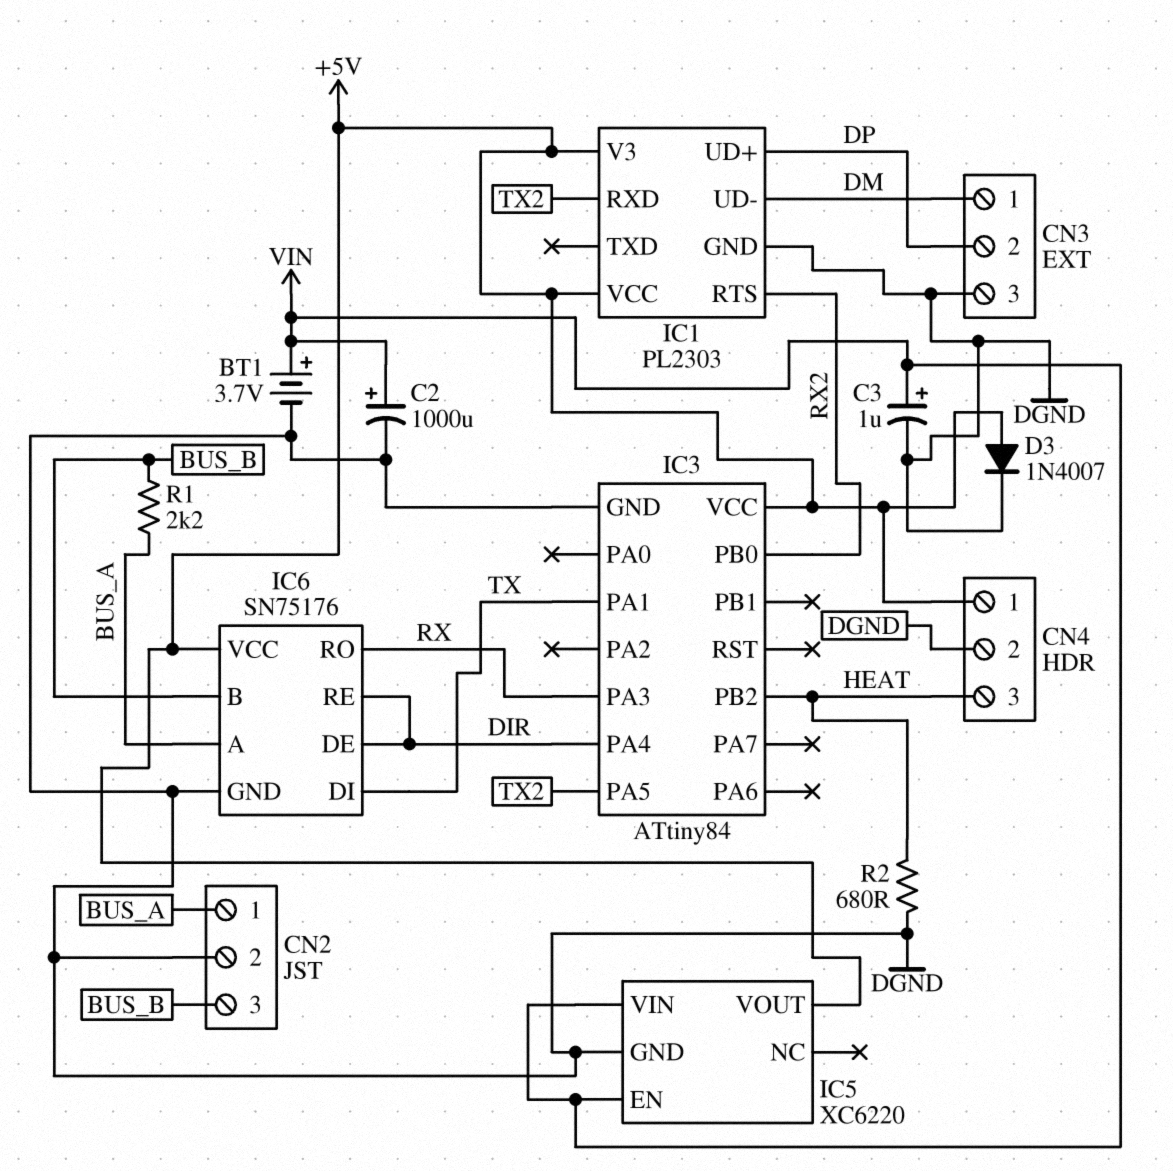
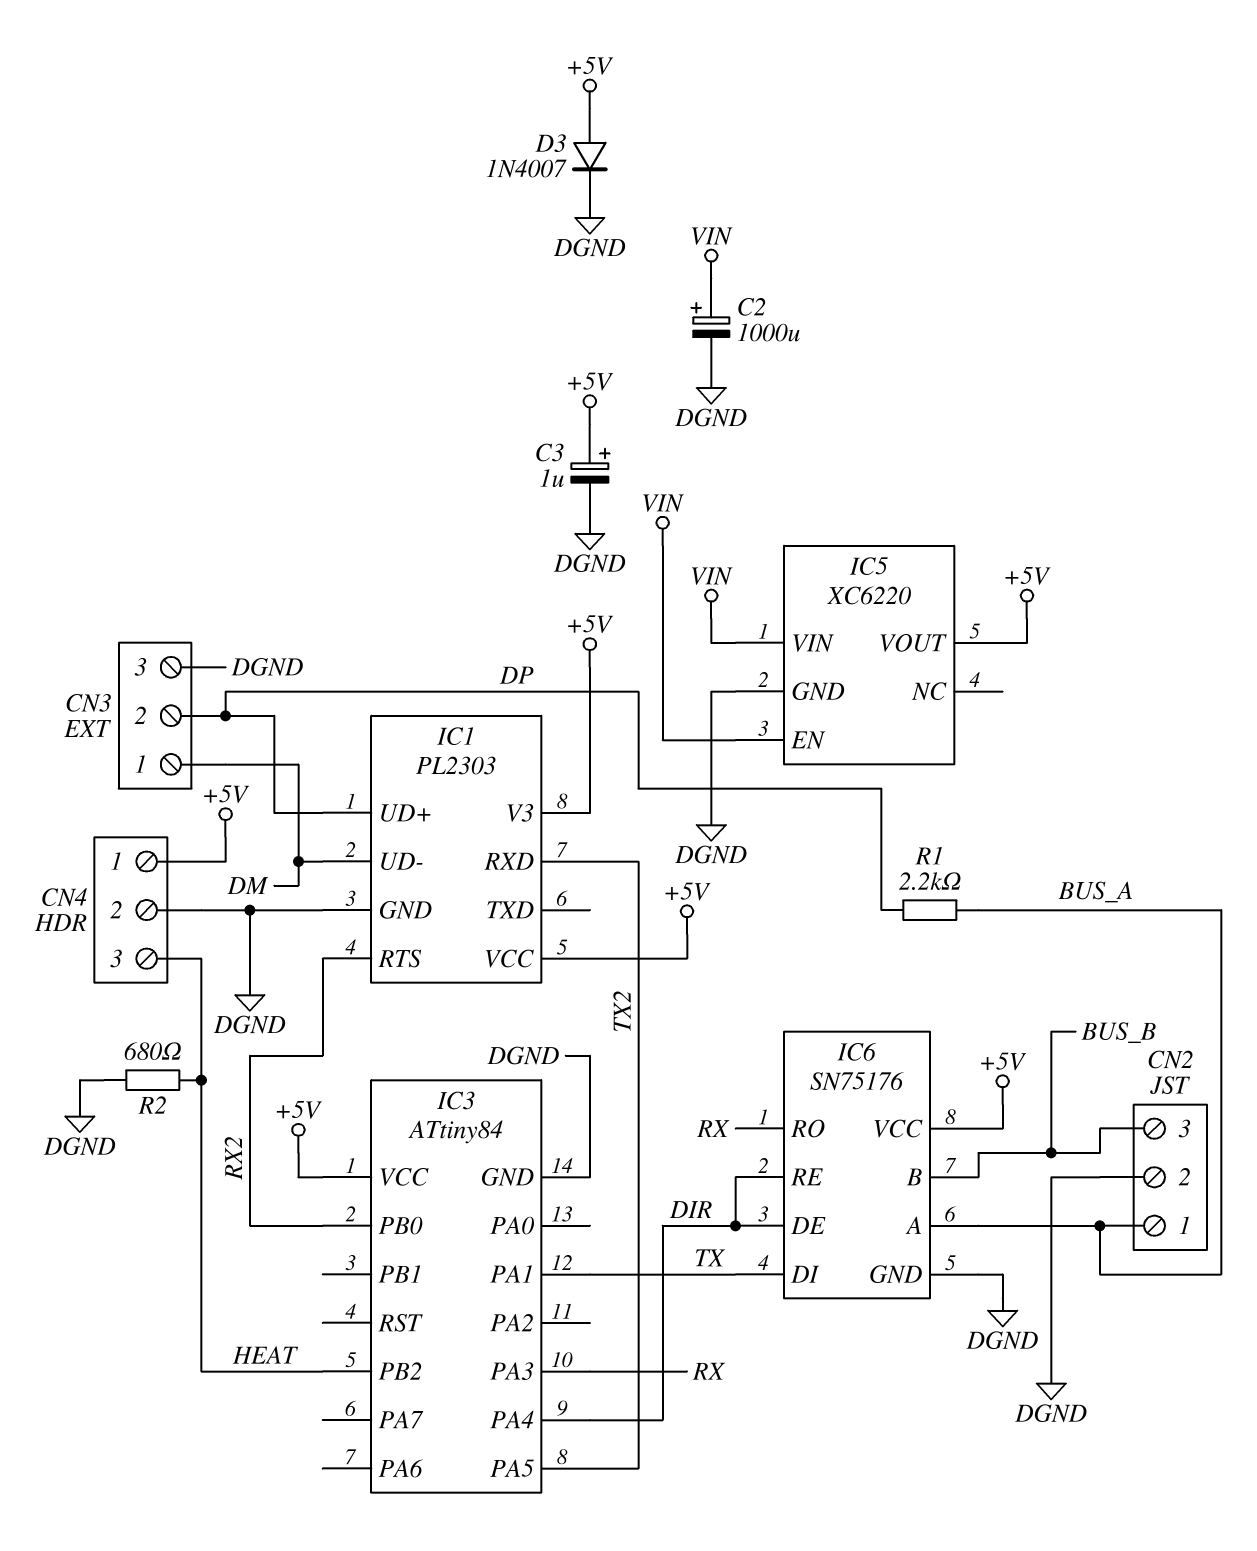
BT1: 3.7V (plus VIN, minus DGND) -> none
C3: 1uF (plus VIN, minus DGND) -> 1uF (plus +5V, minus DGND)
R1: 2.2k (BUS_A, BUS_B) -> 2.2k (BUS_A, DP)

